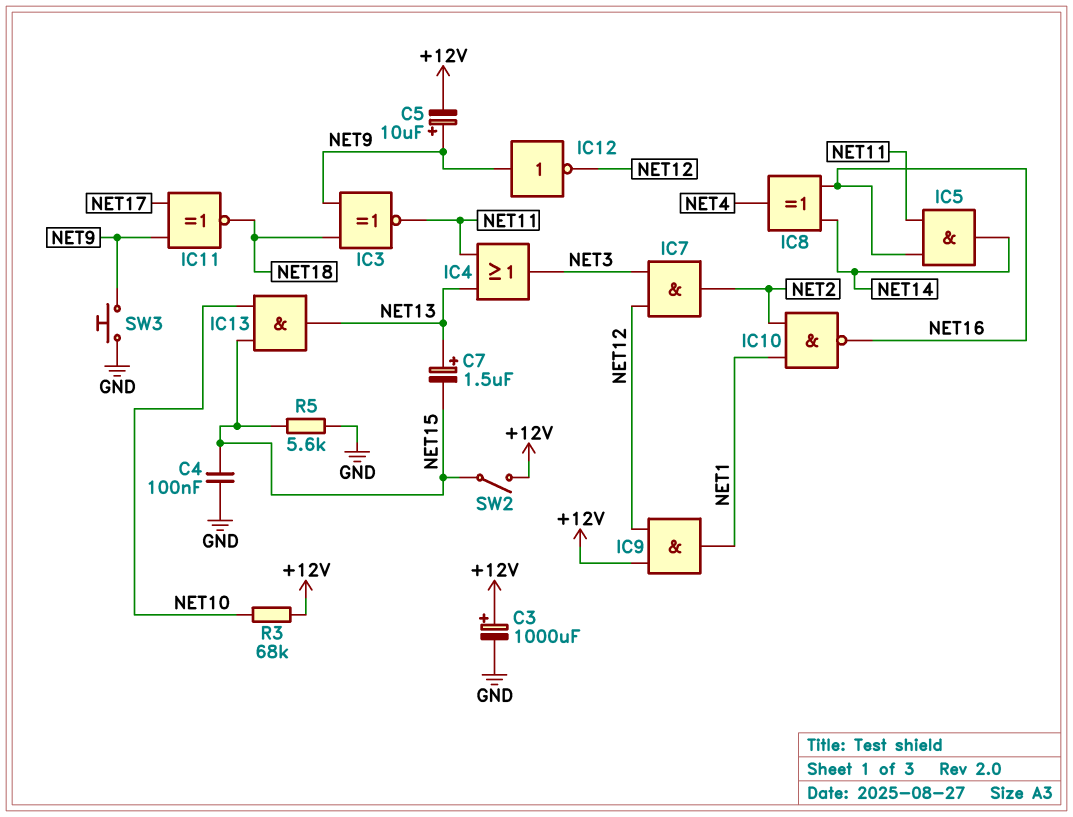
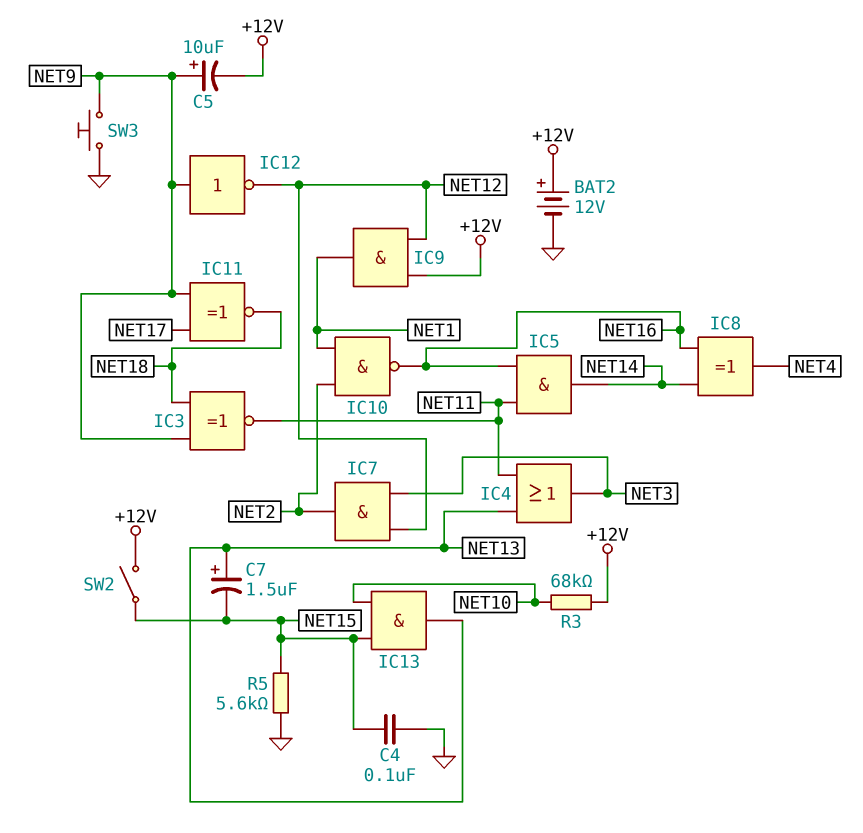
BAT2: none -> 12V (plus +12V, minus GND)
C3: 1000uF (plus +12V, minus GND) -> none

